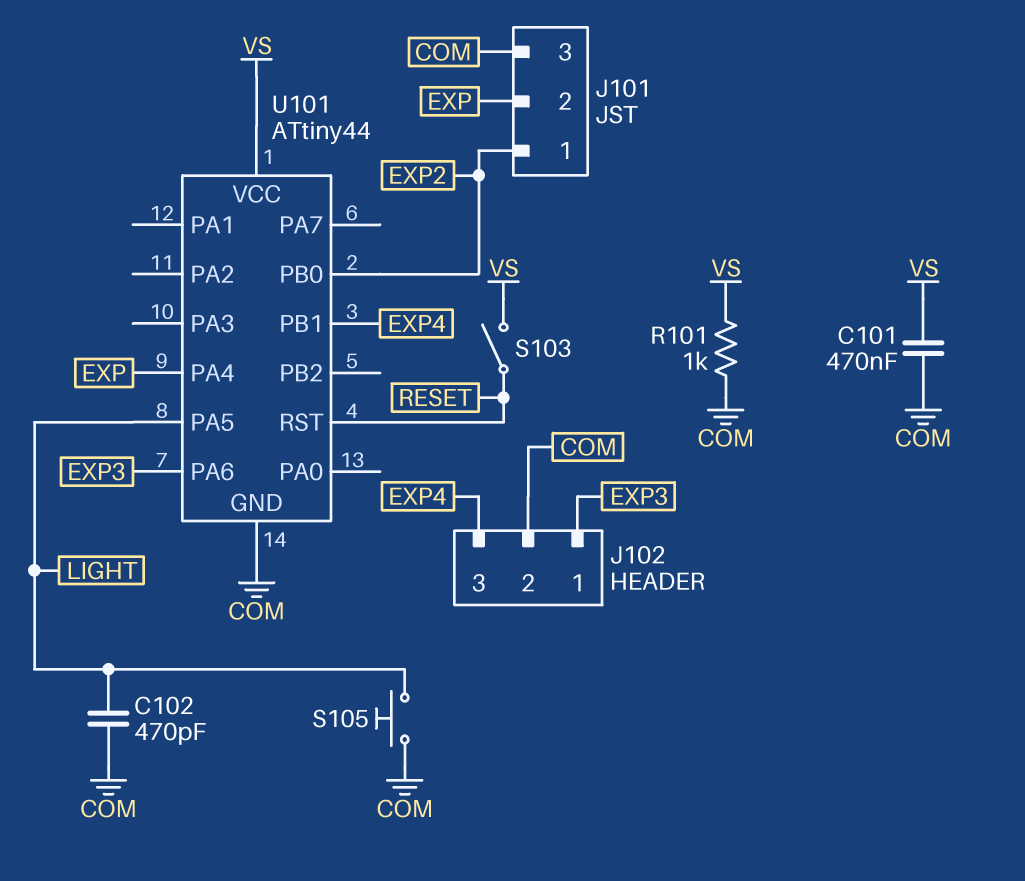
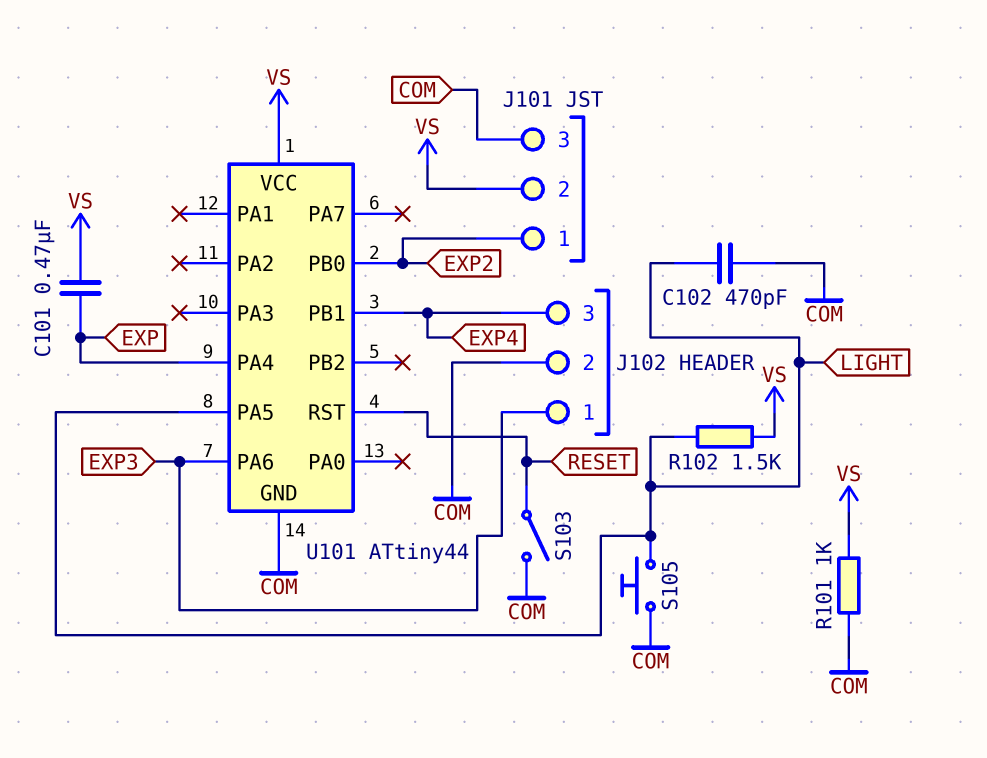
C101: 470nF (COM, VS) -> 470nF (EXP, VS)
J101 pin 2: EXP -> VS
R102: none -> 1.5k (LIGHT, VS)
S103: switch (RESET, VS) -> switch (COM, RESET)

